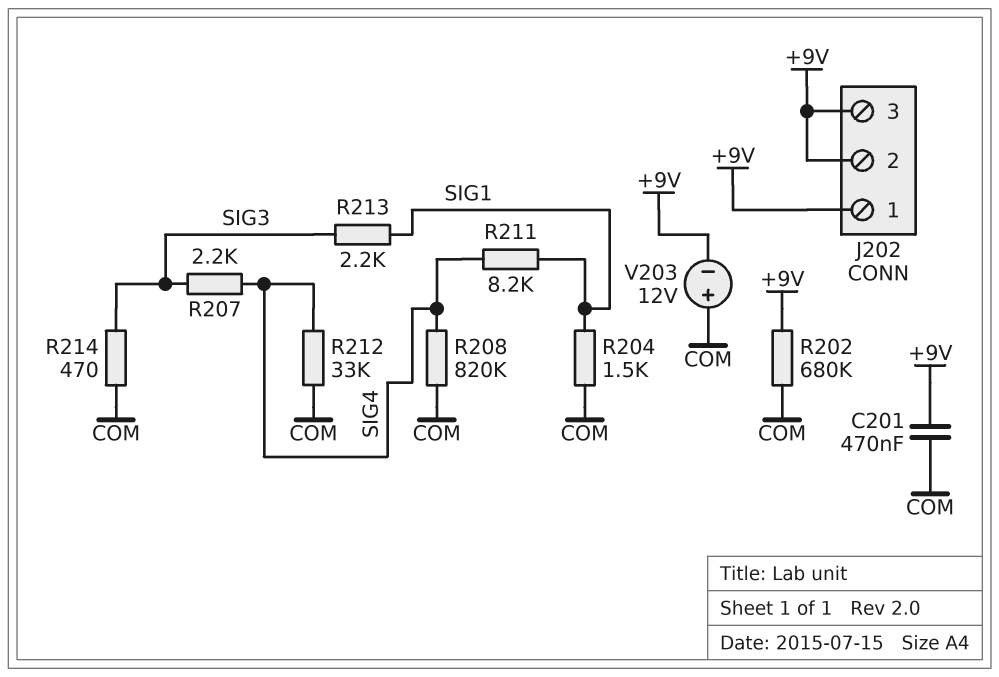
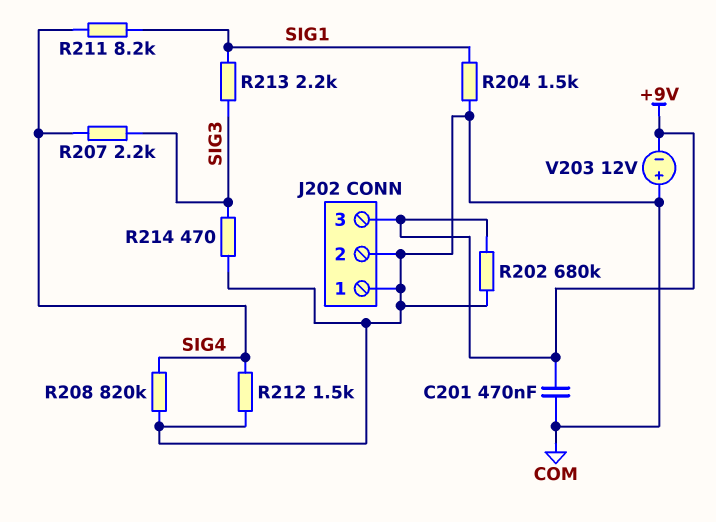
J202 pin 1: +9V -> COM
J202 pin 2: +9V -> COM
R212: 33k (COM, SIG4) -> 1.5k (COM, SIG4)

